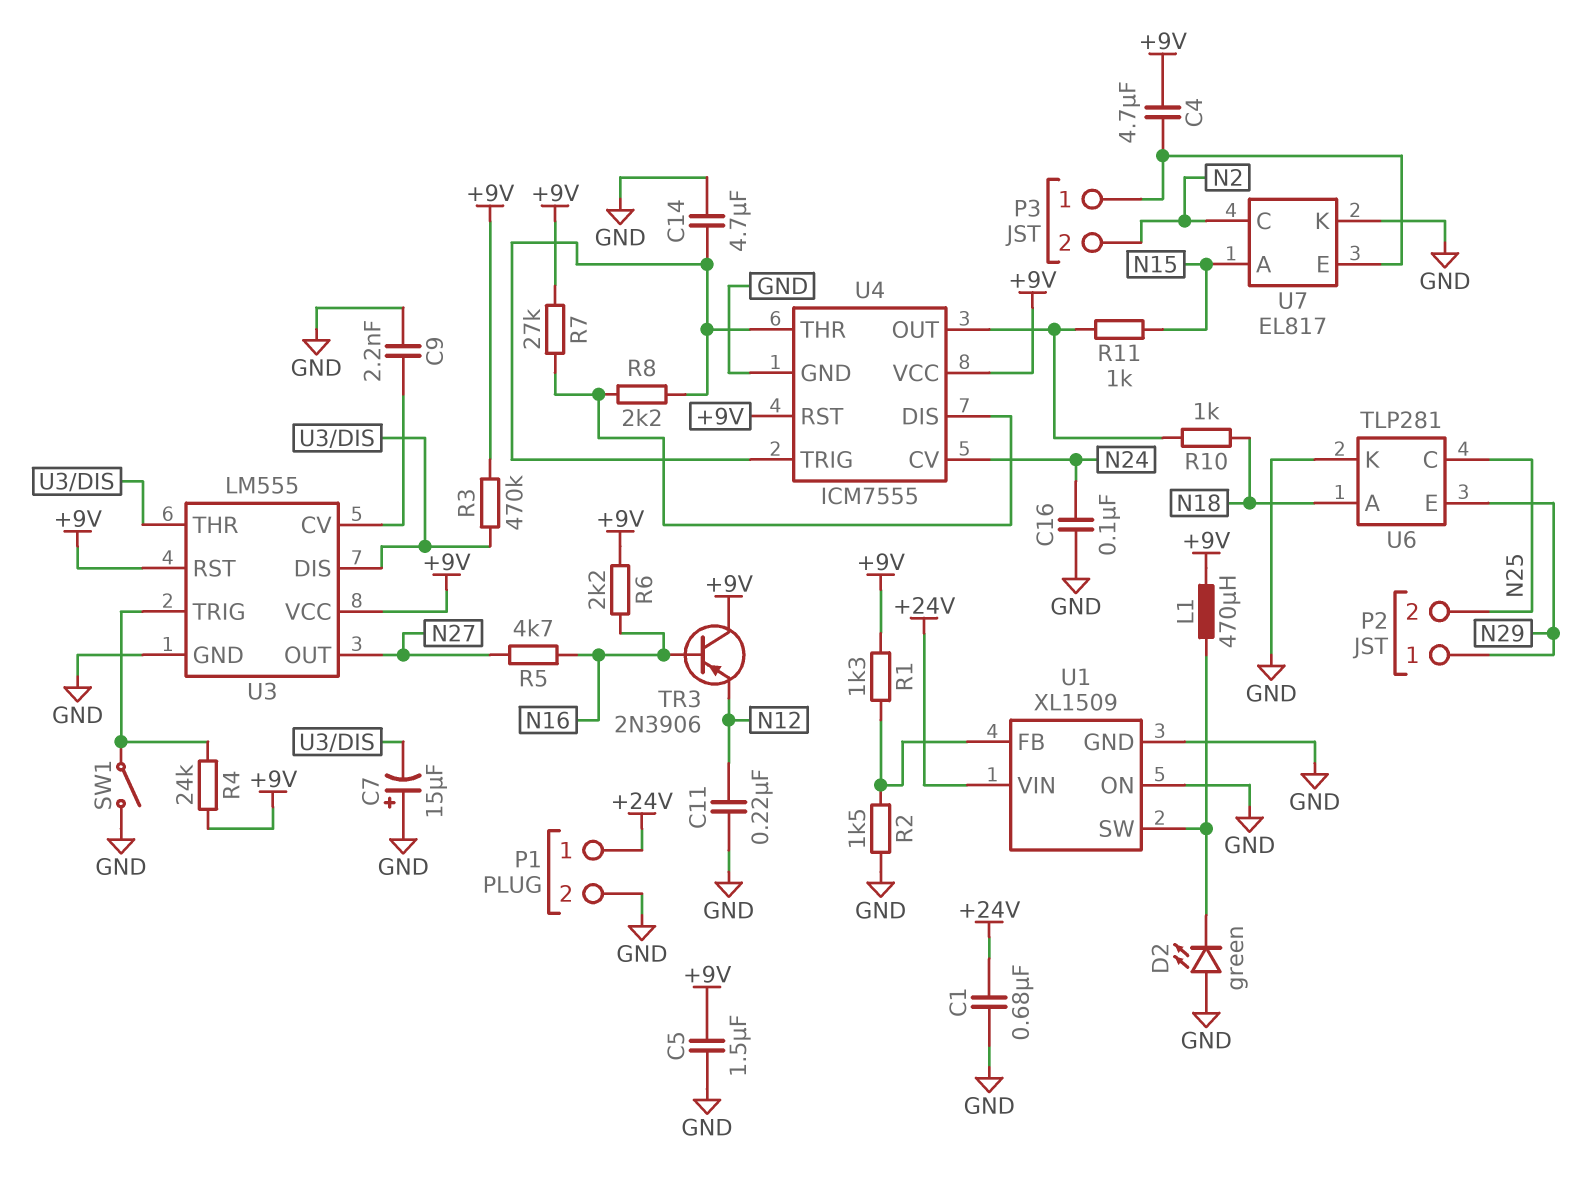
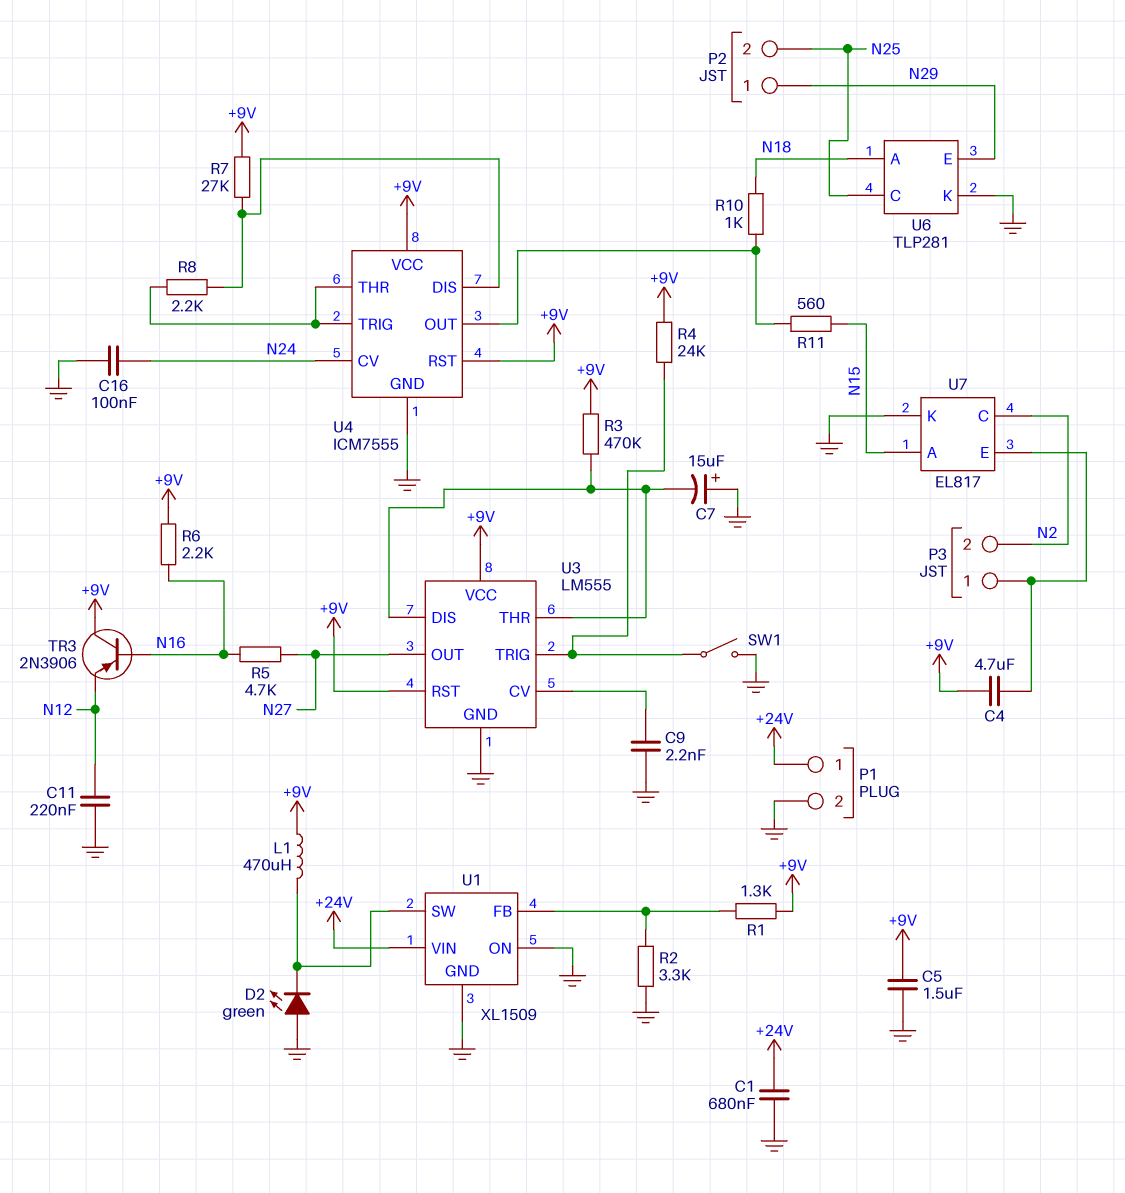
C14: 4.7uF (GND, U4/THR) -> none
R2: 1.5k (GND, U1/FB) -> 3.3k (GND, U1/FB)
R11: 1k (N15, U4/OUT) -> 560 (N15, U4/OUT)

